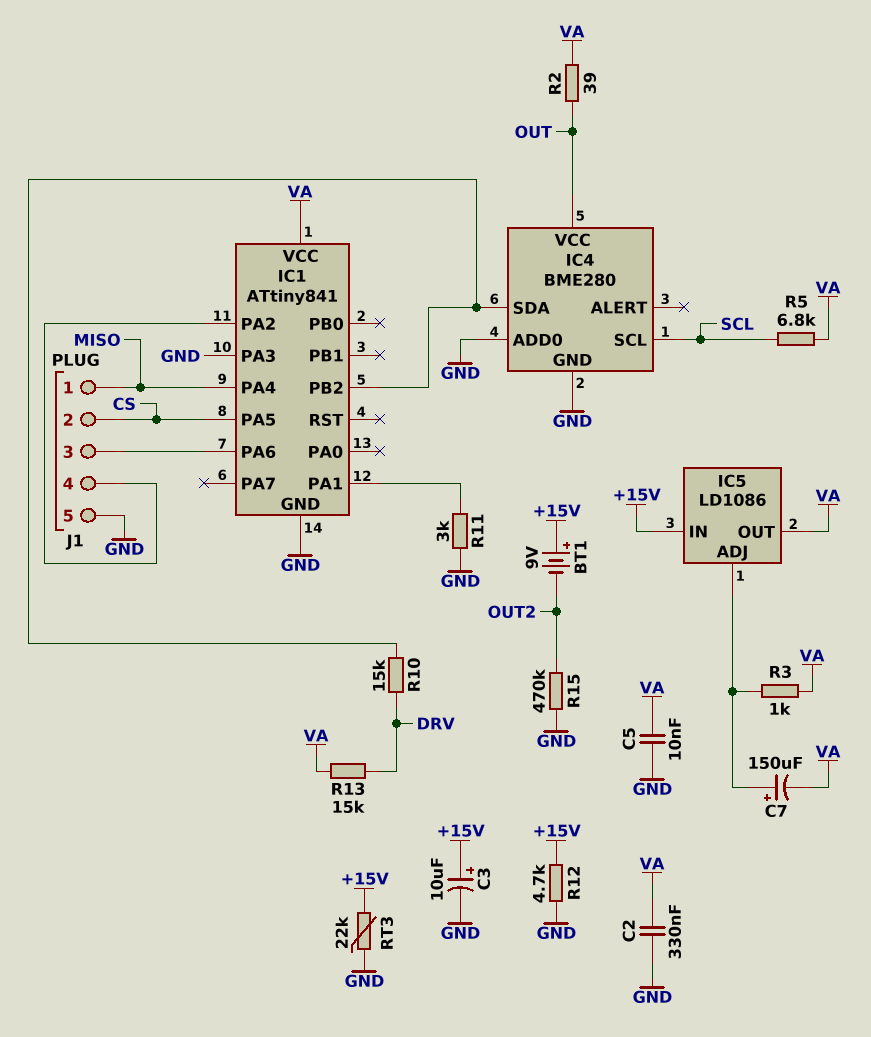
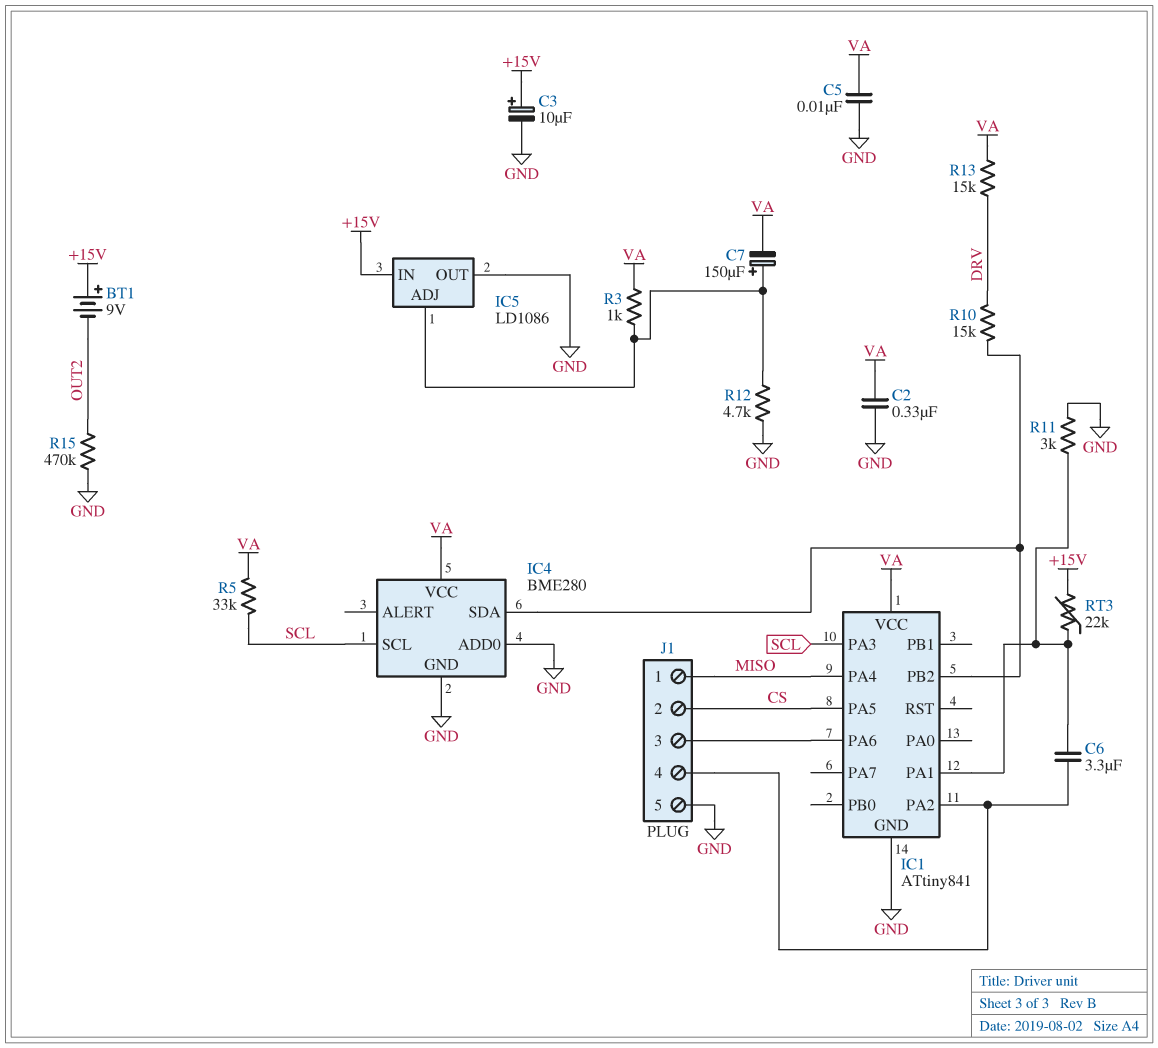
C6: none -> 3.3uF (IC1/PA1, IC1/PA2)
IC1 pin PA3: GND -> SCL
IC4 pin VCC: OUT -> VA
IC5 pin OUT: VA -> GND
R2: 39 (OUT, VA) -> none
R5: 6.8k (SCL, VA) -> 33k (SCL, VA)
R12: 4.7k (+15V, GND) -> 4.7k (GND, IC5/ADJ)
RT3: 22k (+15V, GND) -> 22k (+15V, IC1/PA1)

